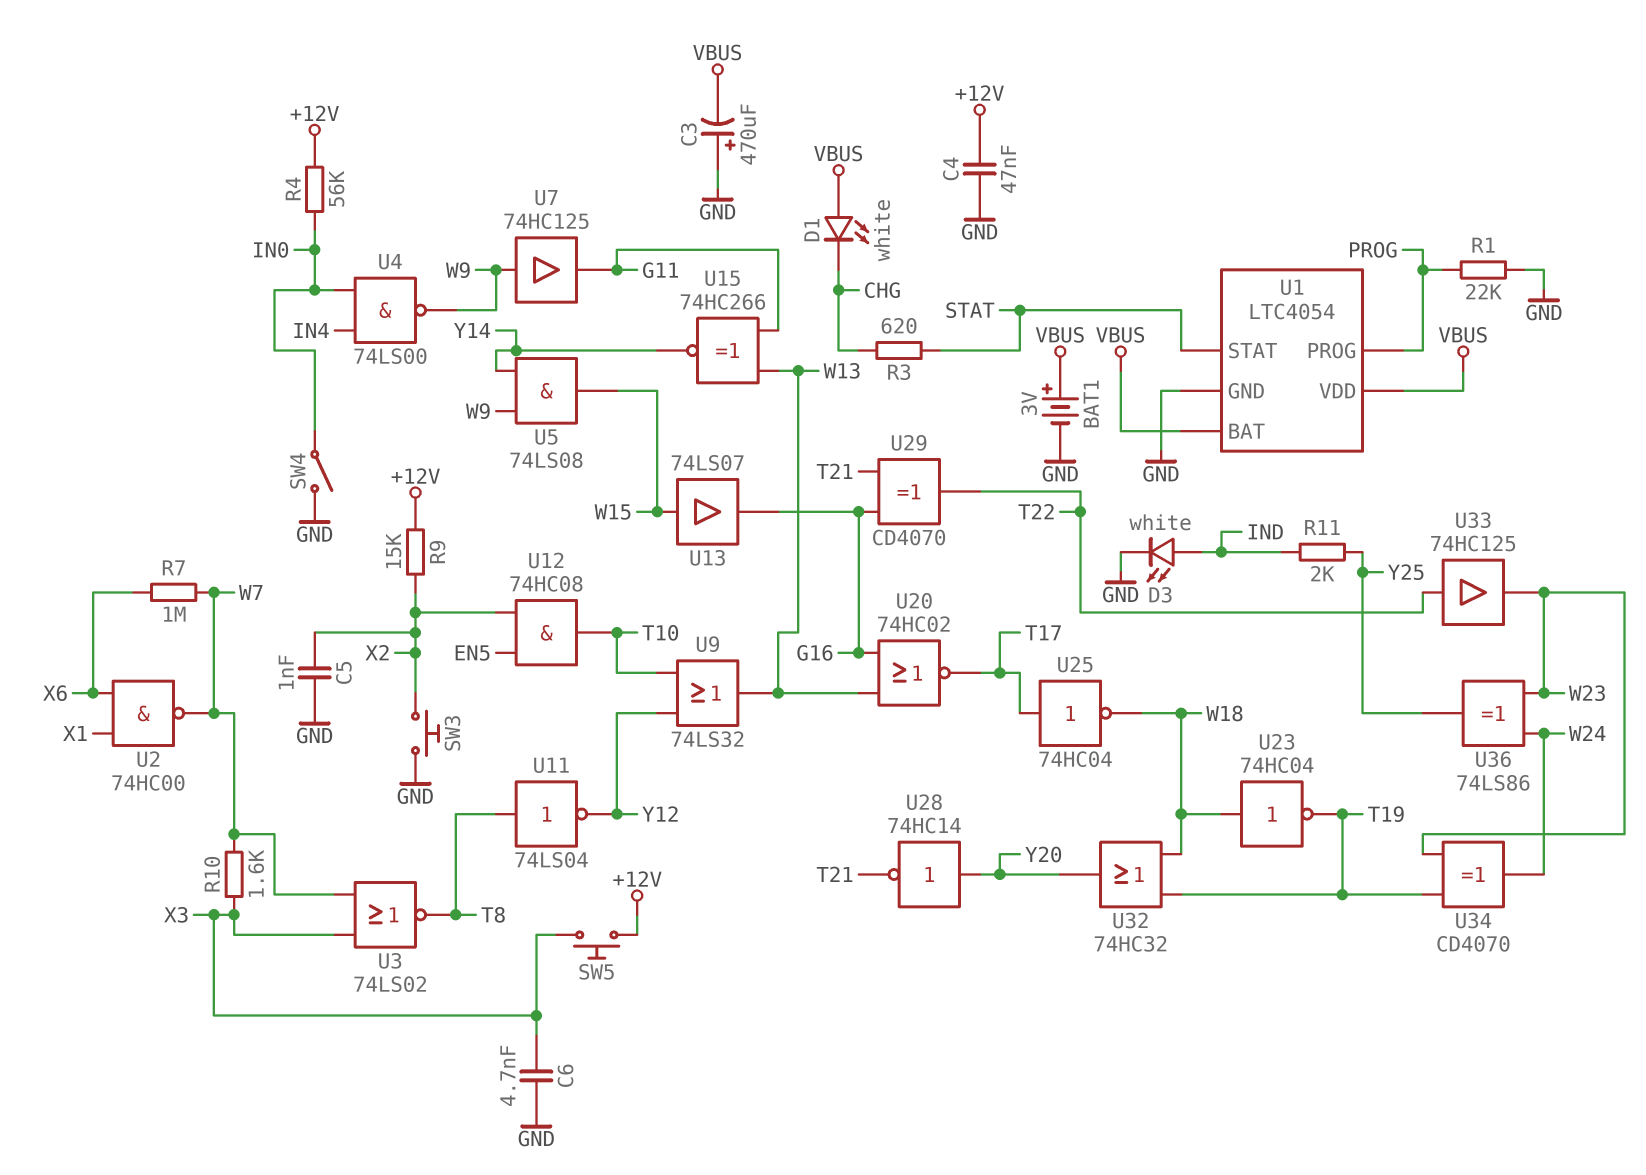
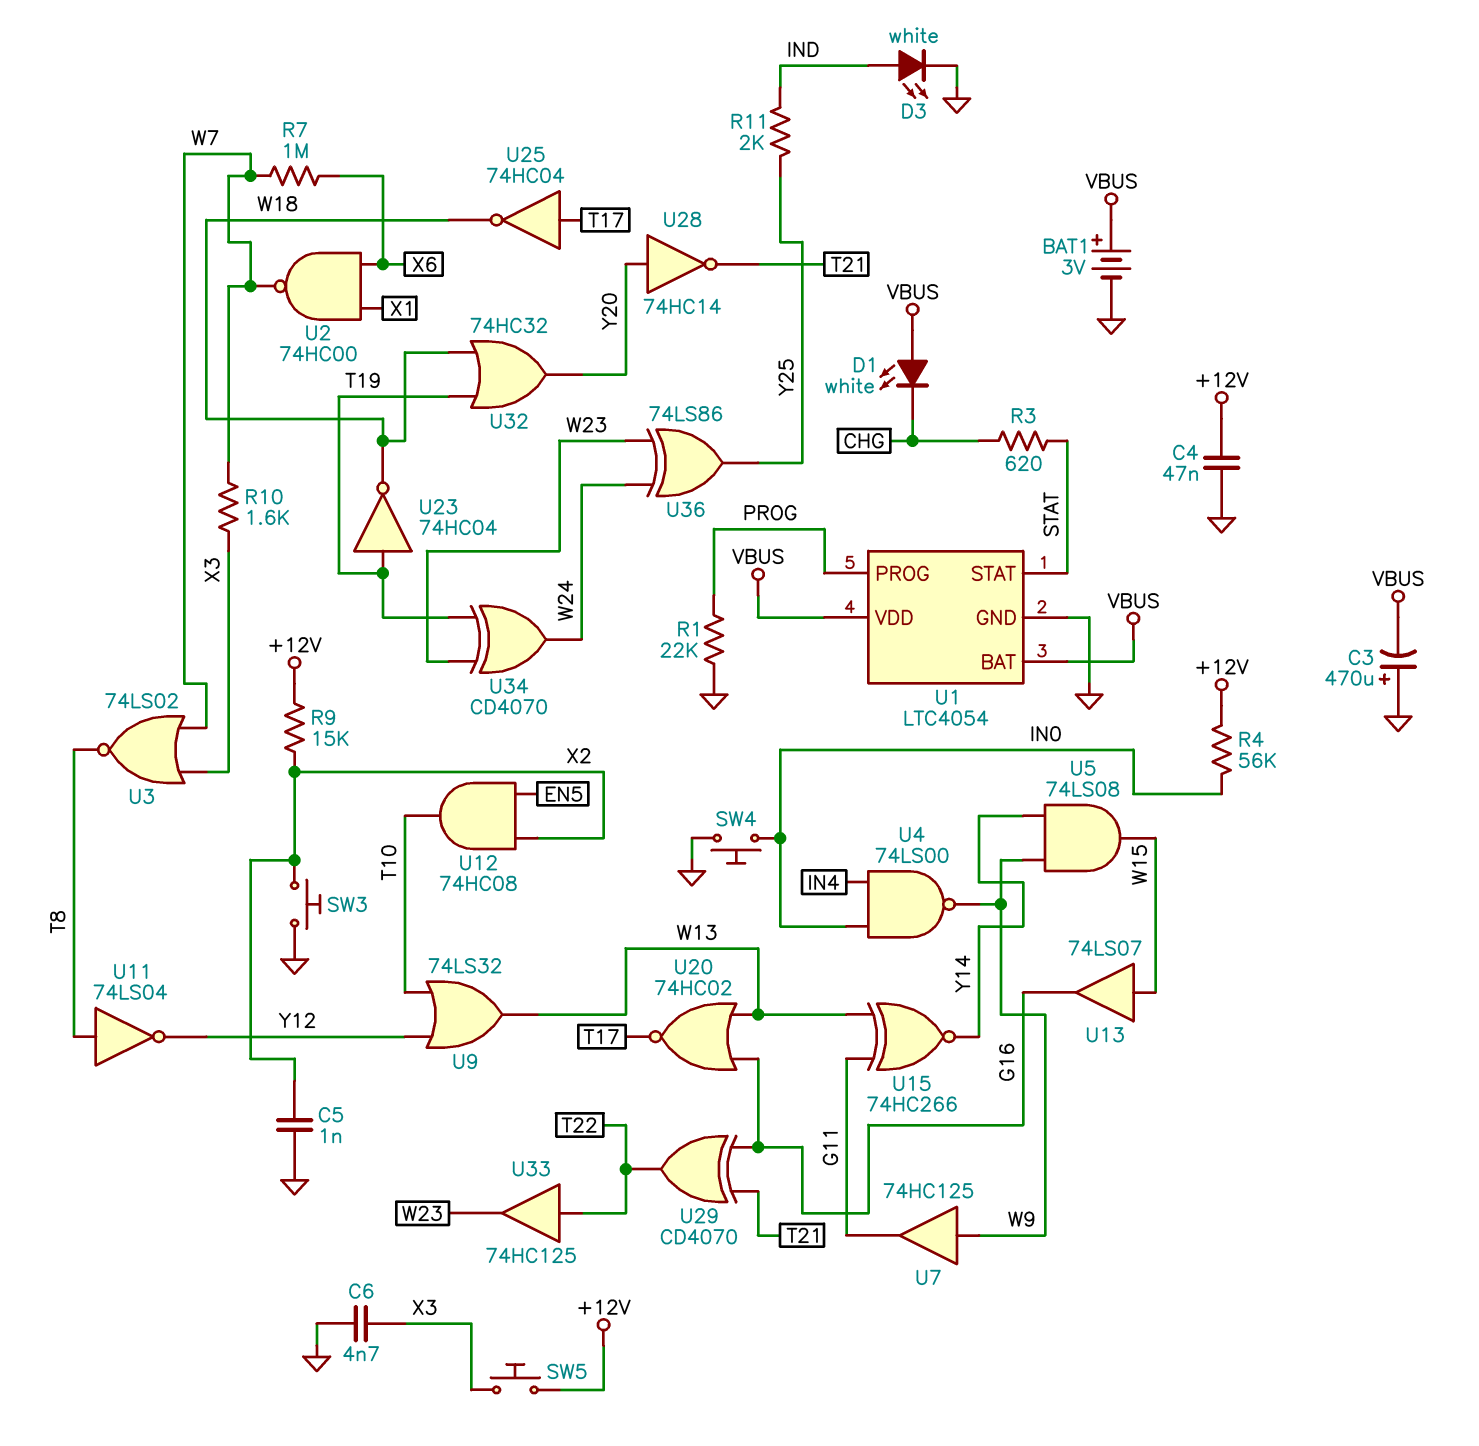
SW4: switch (GND, IN0) -> button (GND, IN0)
U23: NOT 74HC04 (in W18, out T19) -> NOT 74HC04 (in T19, out W18)

